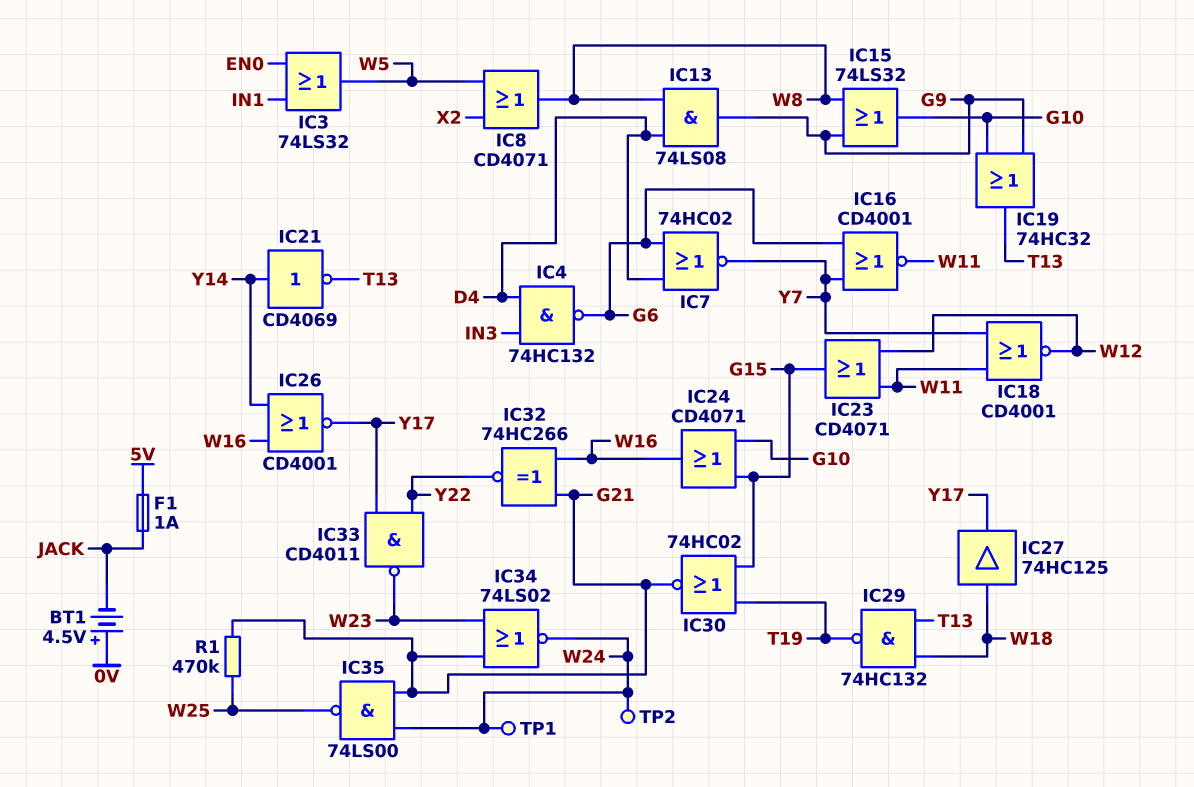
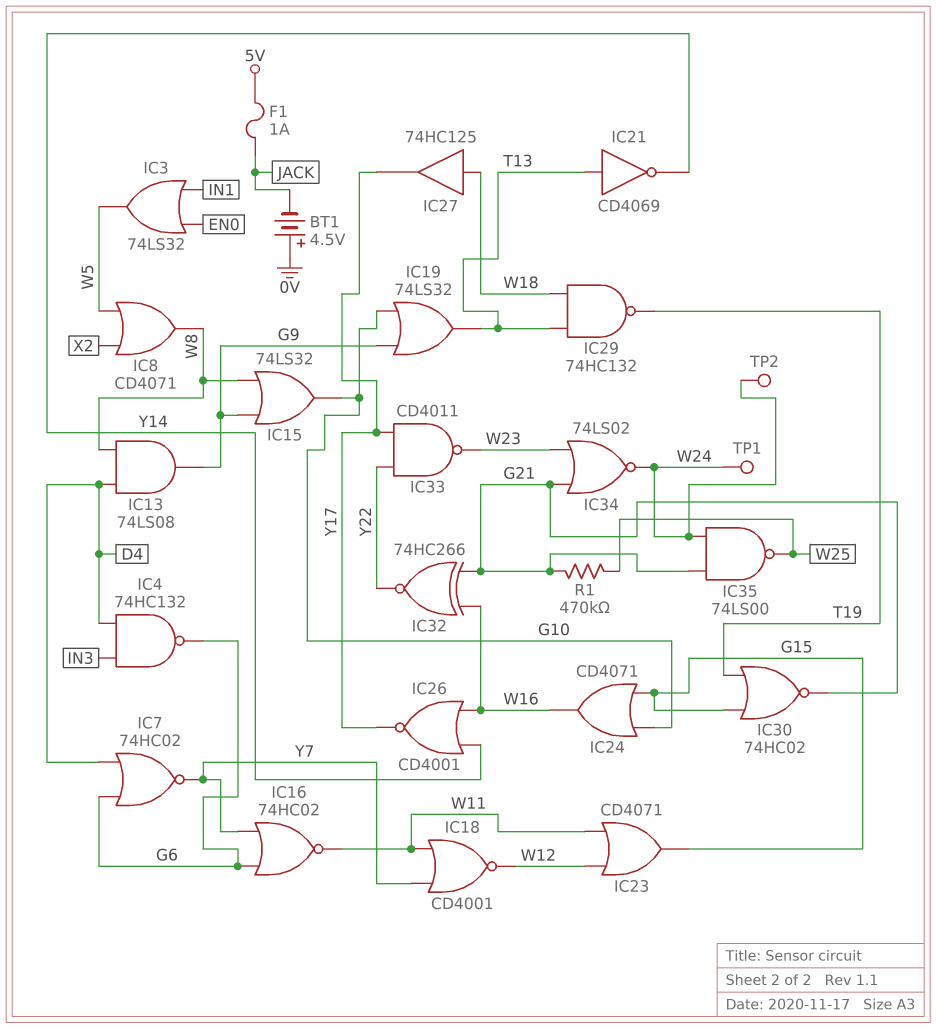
IC16: NOR CD4001 (in G6, in Y7, out W11) -> NOR 74HC02 (in G6, in Y7, out W11)
IC19: OR 74HC32 (in G9, in G10, out T13) -> OR 74LS32 (in G9, in G10, out T13)
IC21: NOT CD4069 (in Y14, out T13) -> NOT CD4069 (in T13, out Y14)

